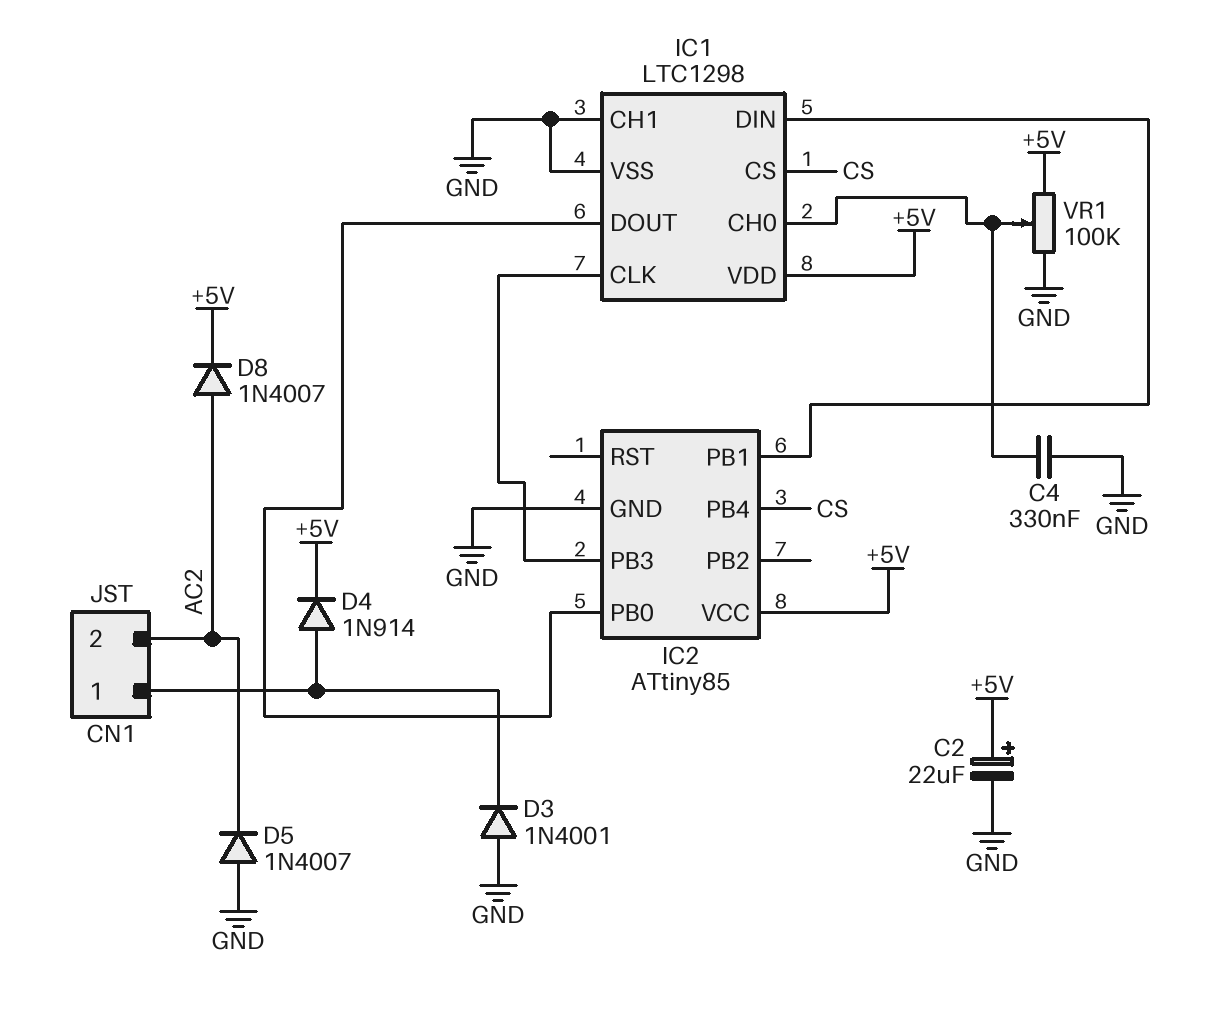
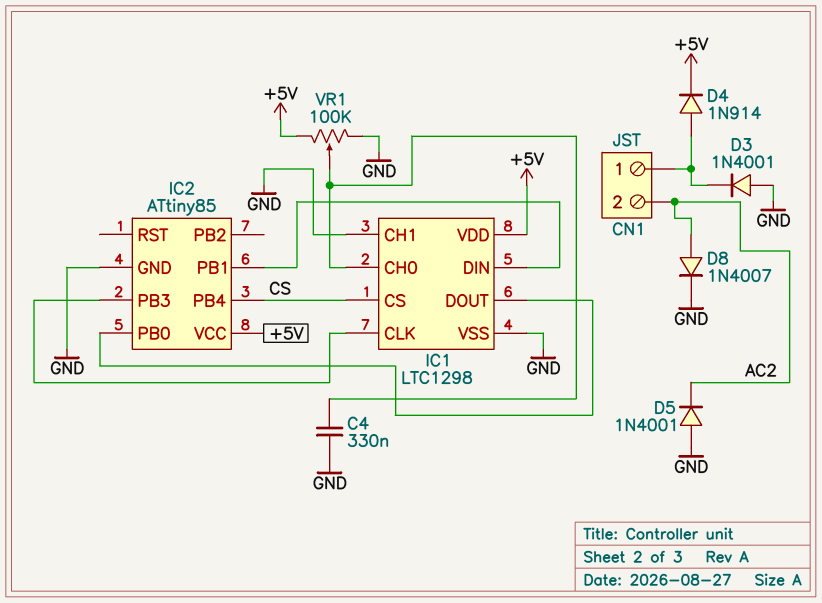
C2: 22uF (plus +5V, minus GND) -> none
D5: diode 1N4007 (A GND, K AC2) -> diode 1N4001 (A GND, K AC2)
D8: diode 1N4007 (A AC2, K +5V) -> diode 1N4007 (A AC2, K GND)

